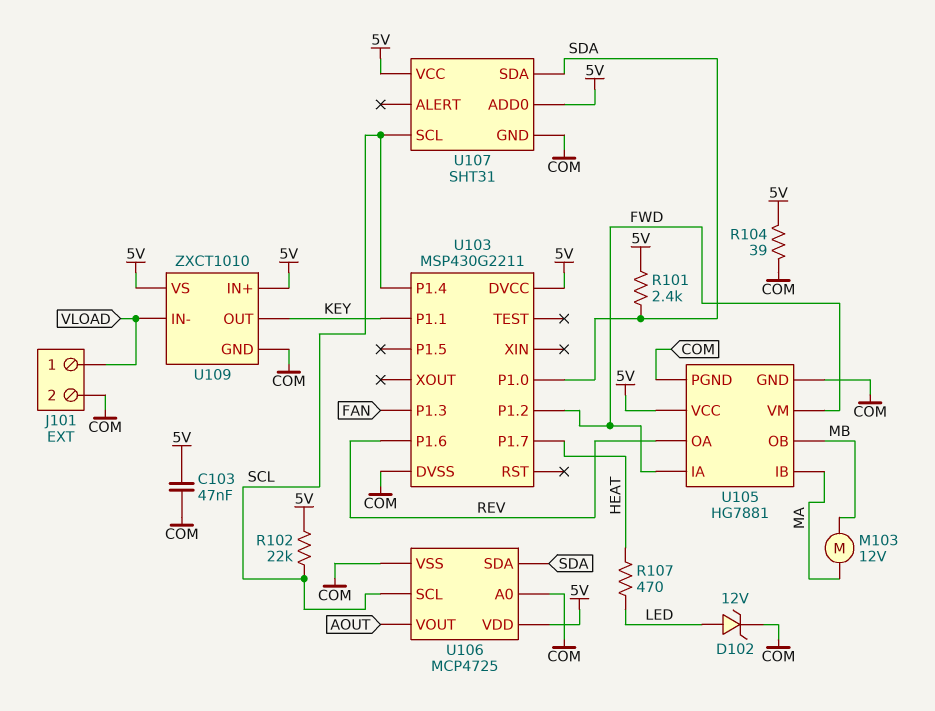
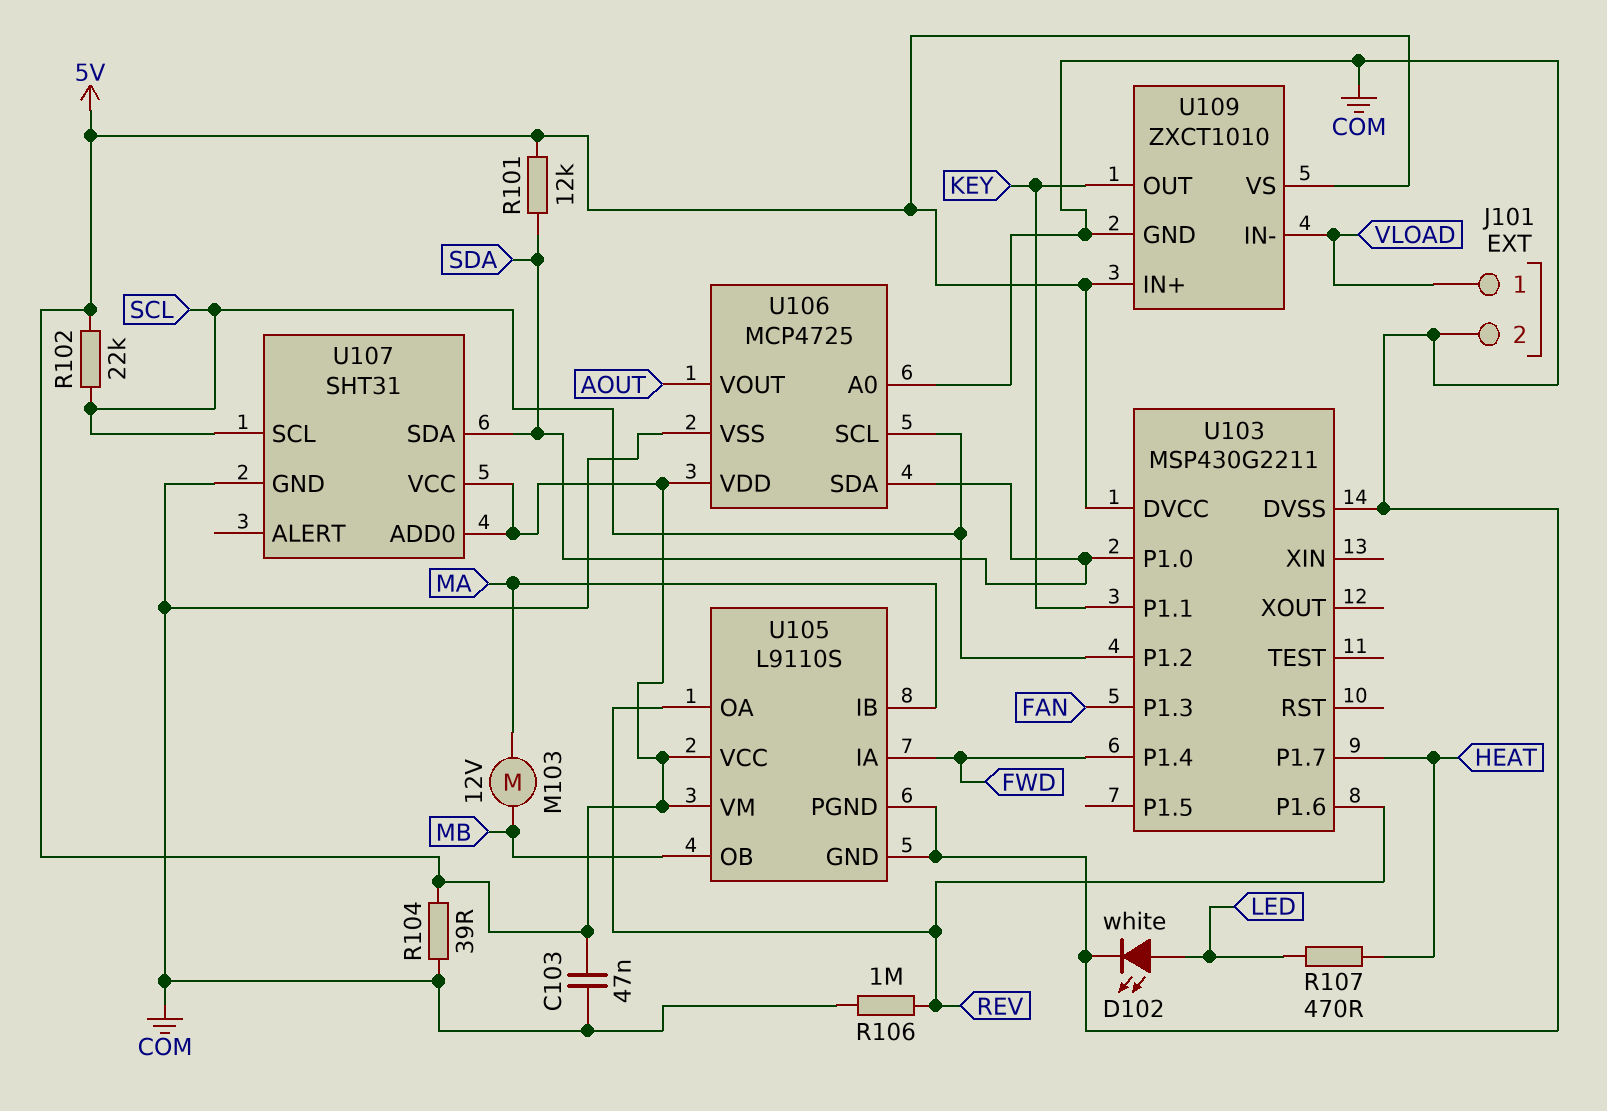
D102: zener 12V (A LED, K COM) -> LED white (A LED, K COM)
R101: 2.4k (5V, SDA) -> 12k (5V, SDA)
R106: none -> 1M (COM, REV)
U103 pin P1.2: FWD -> SCL
U103 pin P1.4: SCL -> FWD
U105: HG7881 -> L9110S
U105 pin VM: FWD -> 5V

